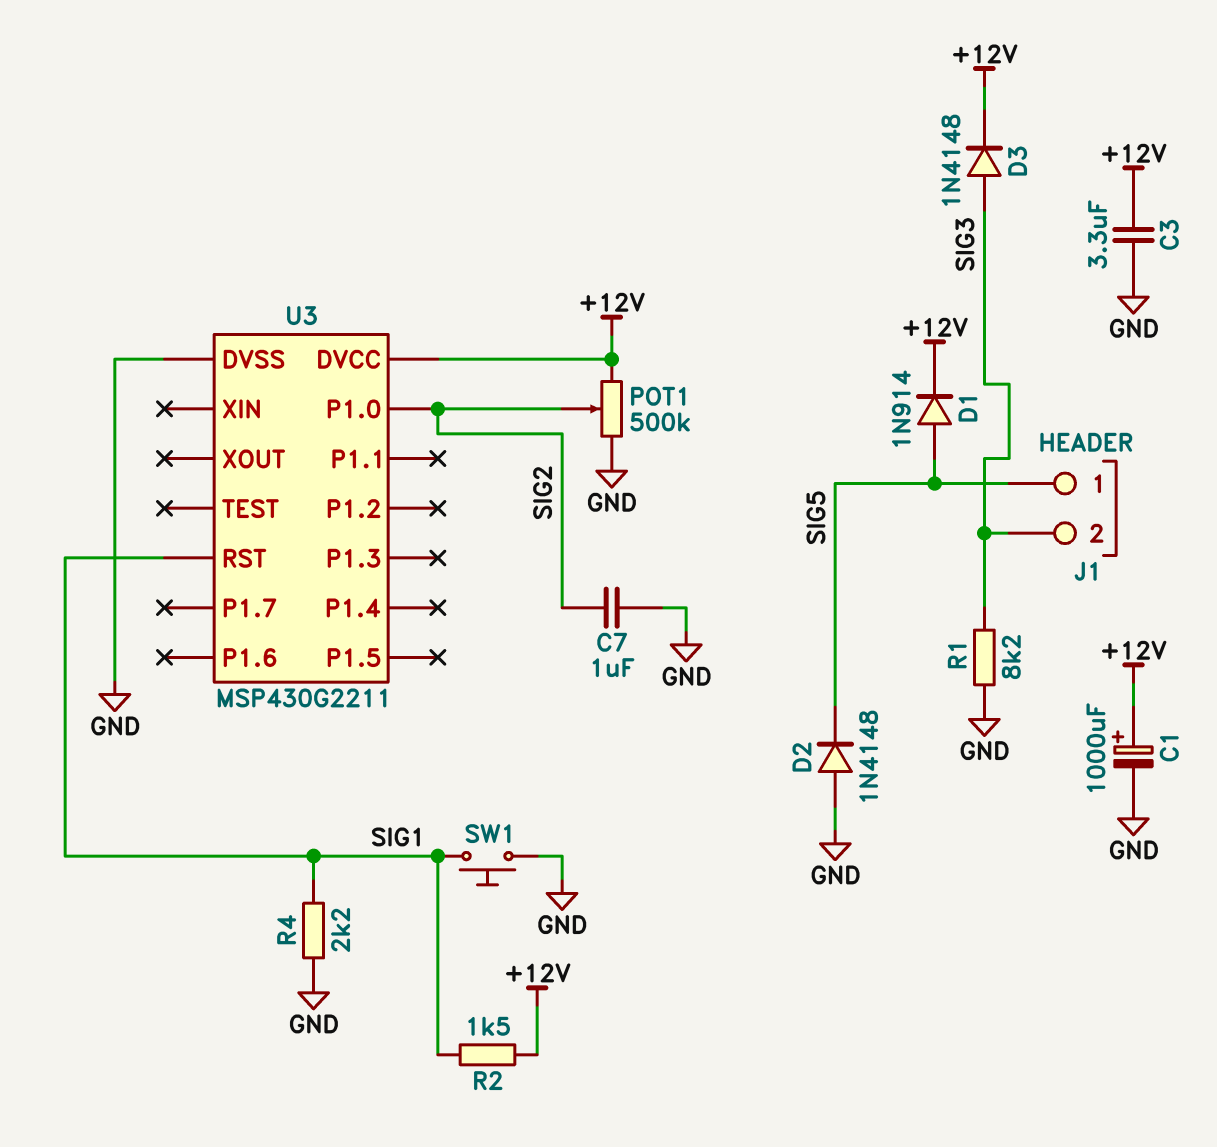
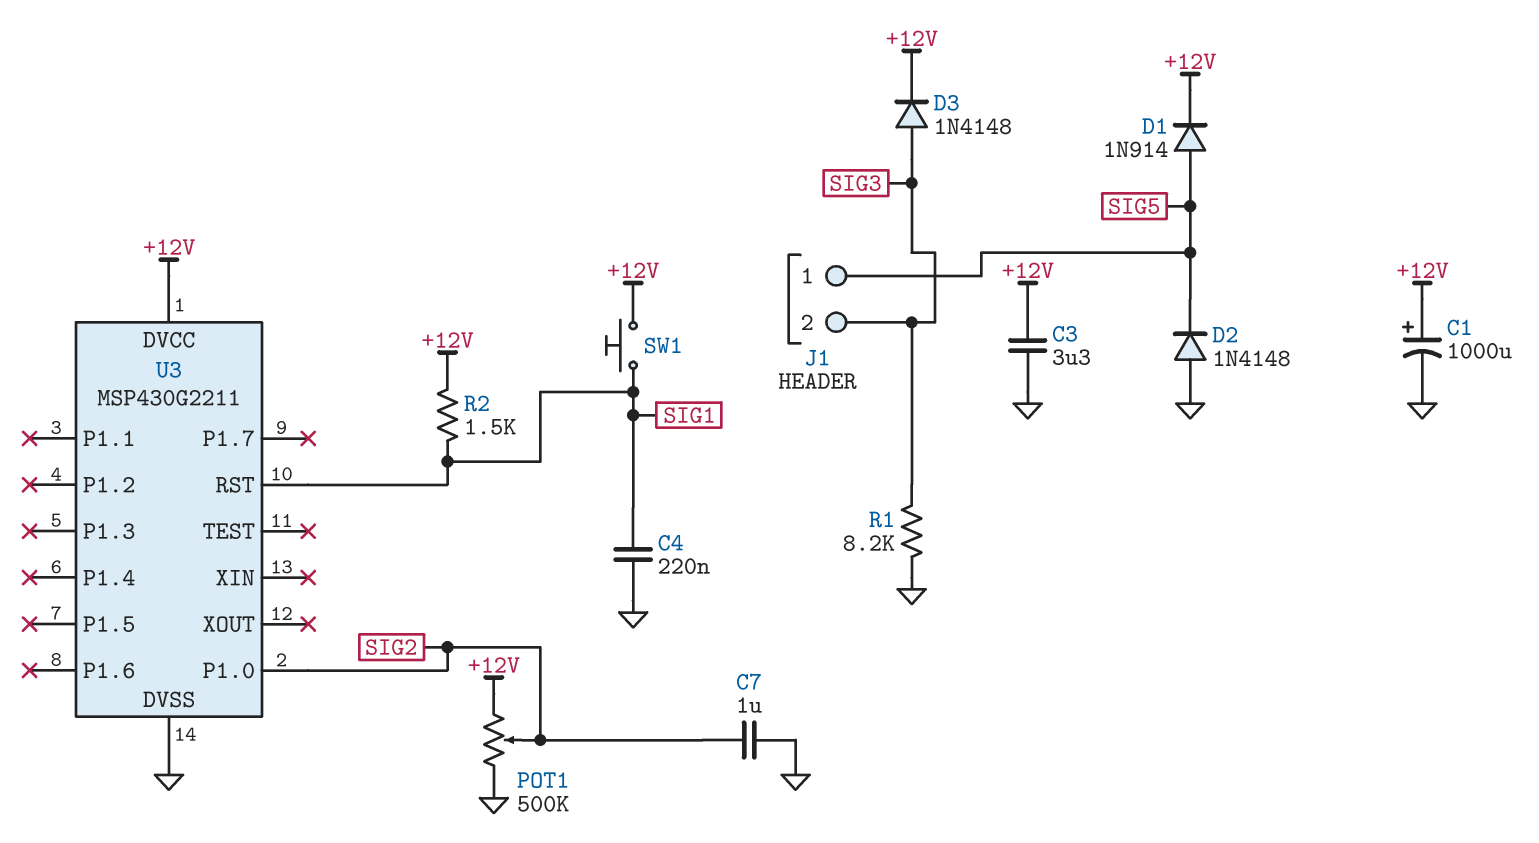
C4: none -> 220nF (GND, SIG1)
R4: 2.2k (GND, SIG1) -> none
SW1: button (GND, SIG1) -> button (+12V, SIG1)

